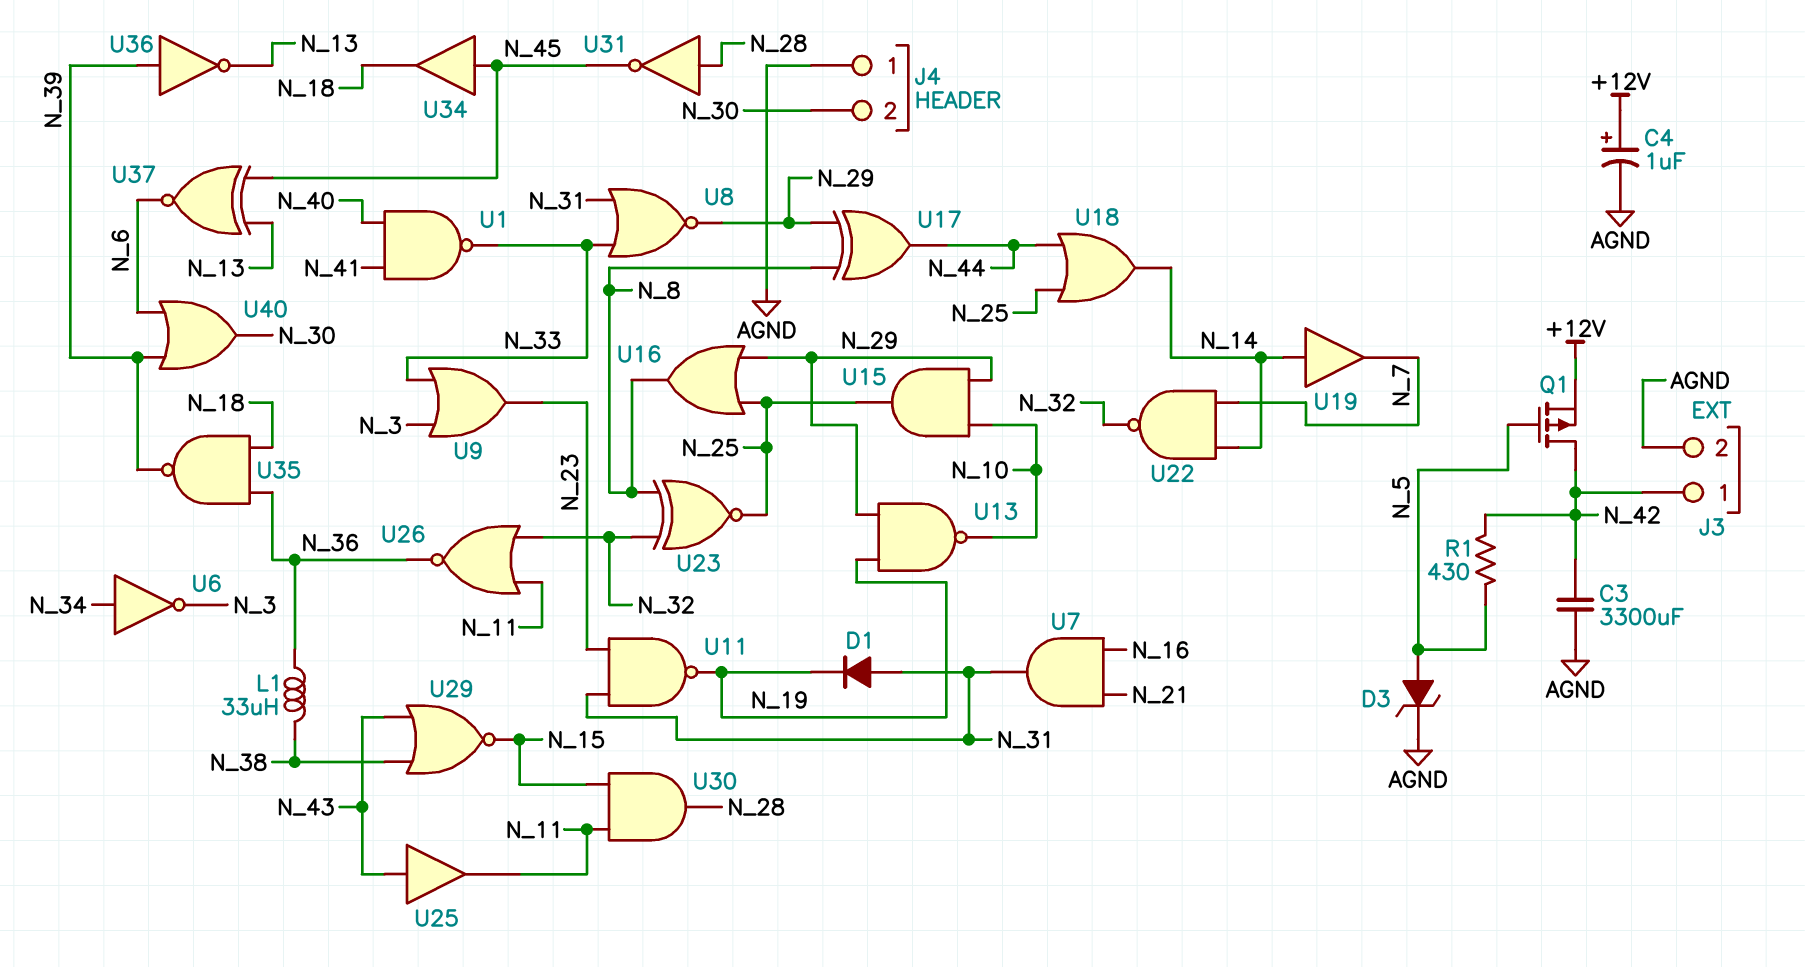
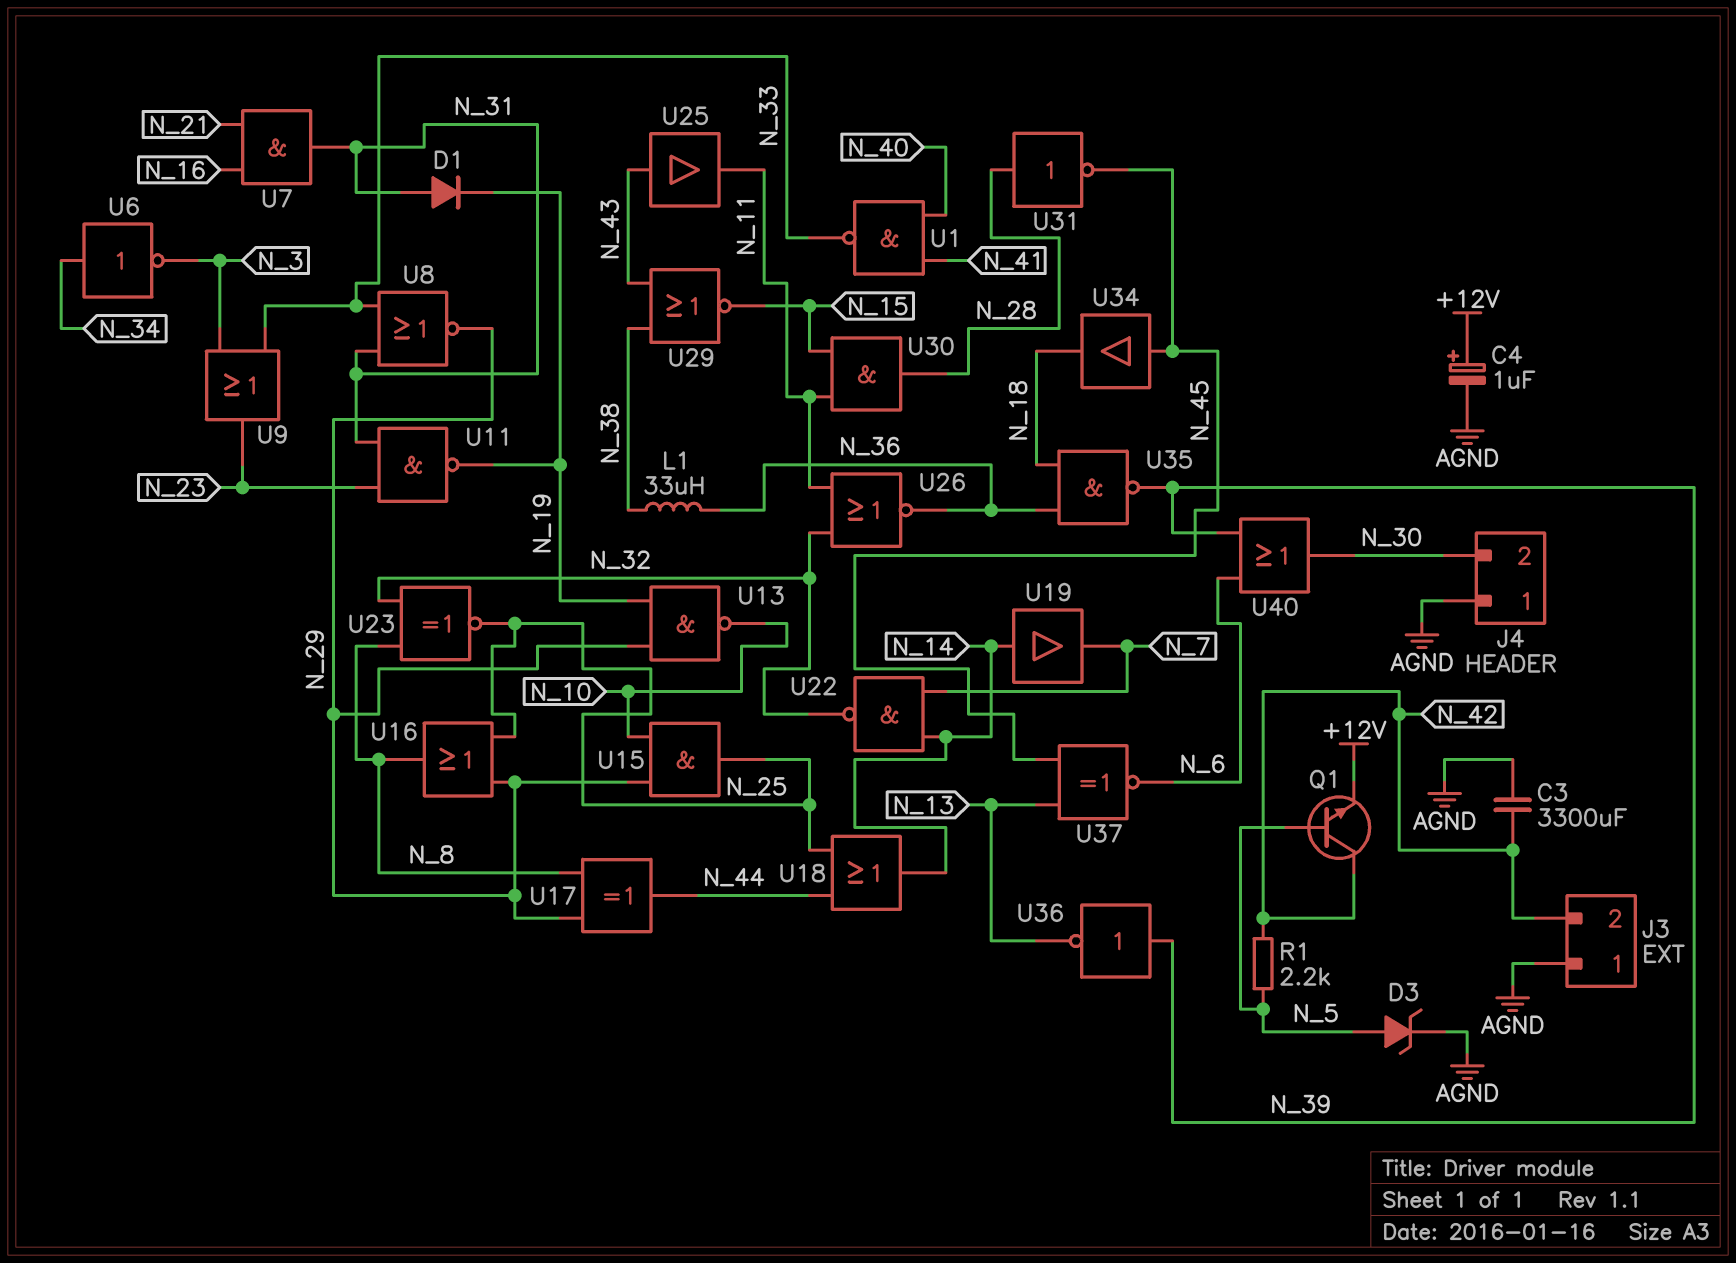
J3 pin 1: N_42 -> AGND
J3 pin 2: AGND -> N_42
Q1: PMOS (G N_5, D N_42, S +12V) -> NPN (B N_5, C N_42, E +12V)
R1: 430 (N_5, N_42) -> 2.2k (N_5, N_42)

